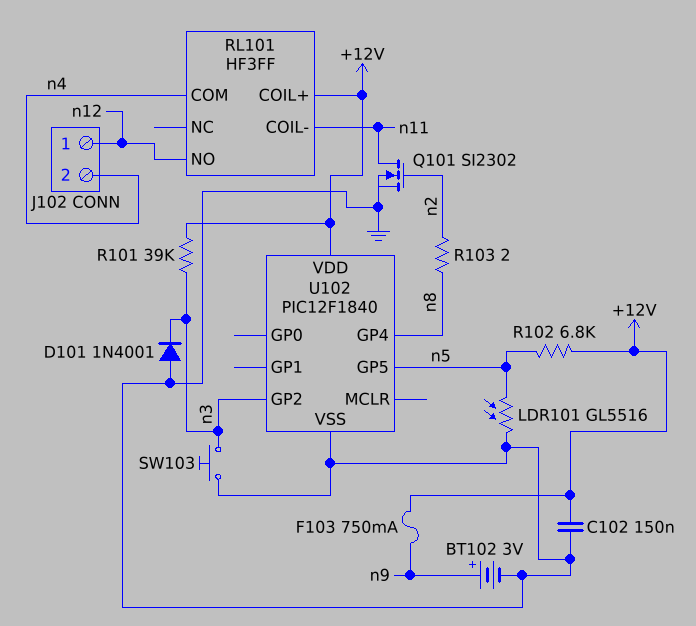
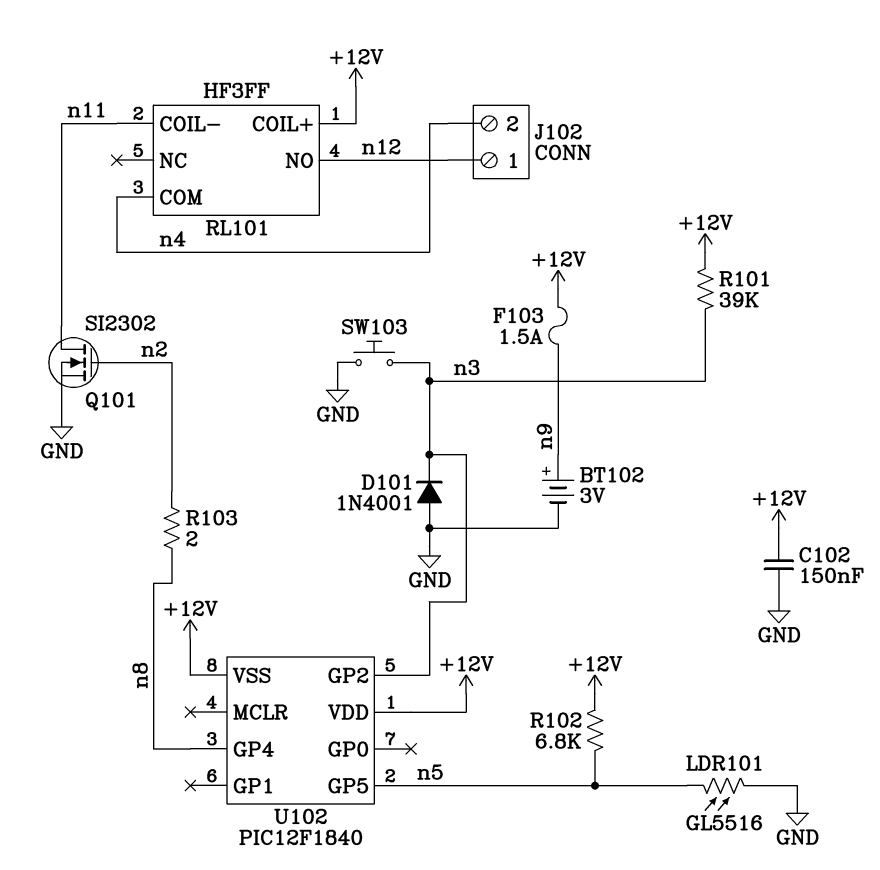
F103: 750mA (+12V, n9) -> 1.5A (+12V, n9)
U102 pin VSS: GND -> +12V

